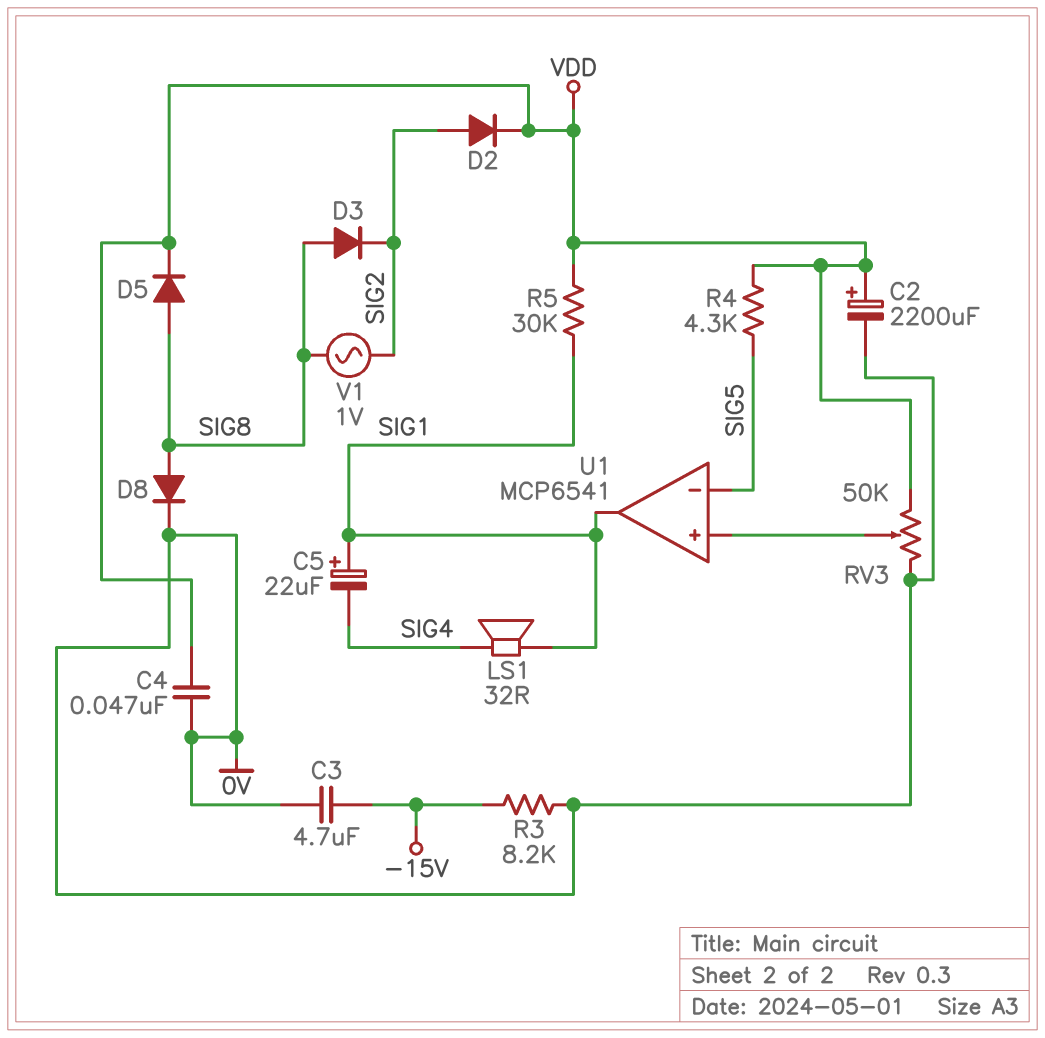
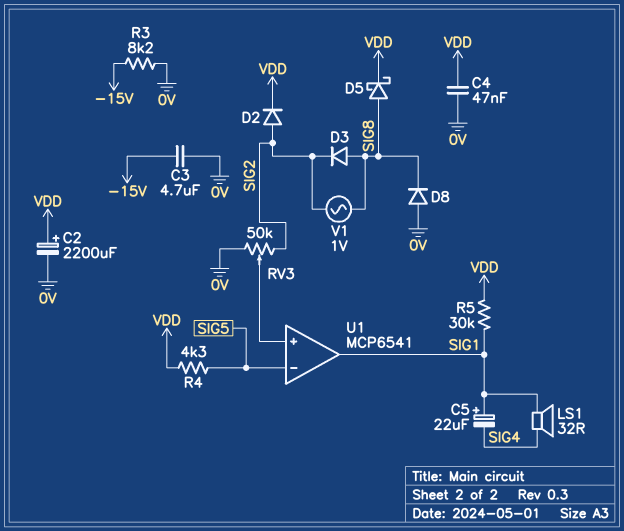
D5: diode (A SIG8, K VDD) -> schottky (A SIG8, K VDD)
D8: diode (A SIG8, K 0V) -> diode (A 0V, K SIG8)
RV3: 50k (0V, VDD, wiper U1/in+) -> 50k (0V, SIG2, wiper U1/in+)

